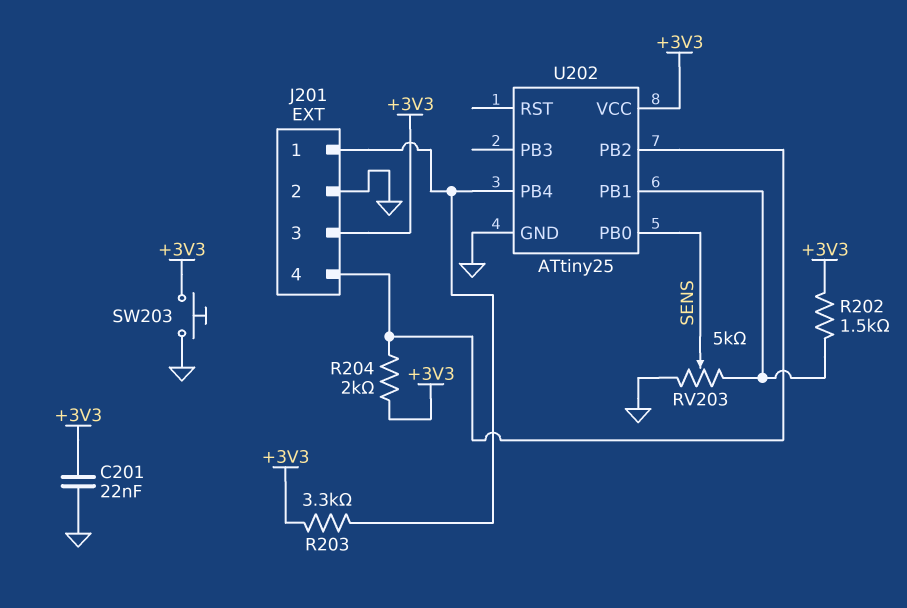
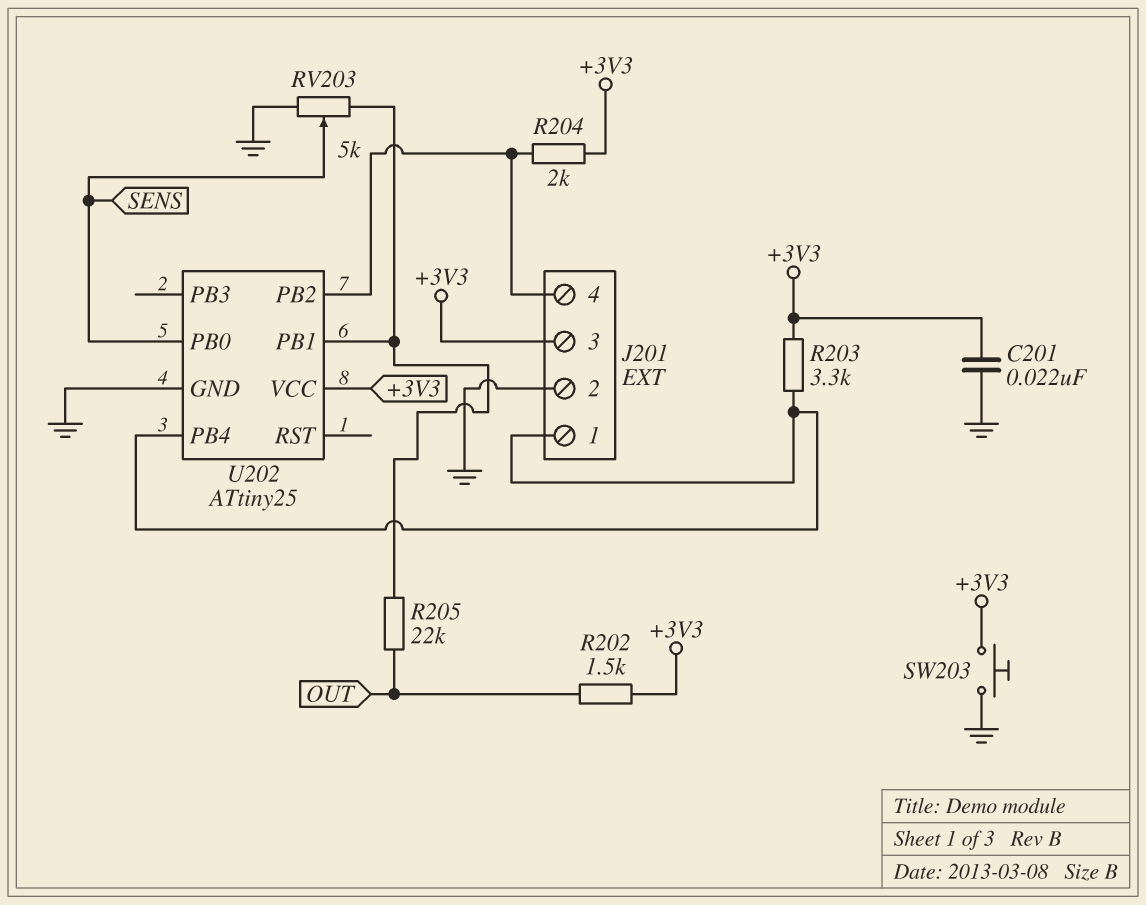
R202: 1.5k (+3V3, U202/PB1) -> 1.5k (+3V3, OUT)
R205: none -> 22k (OUT, U202/PB1)

